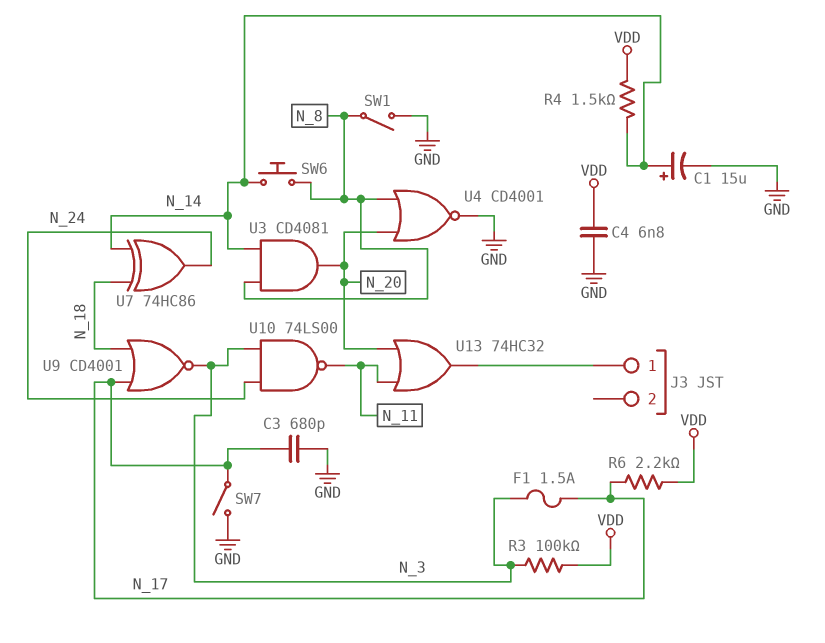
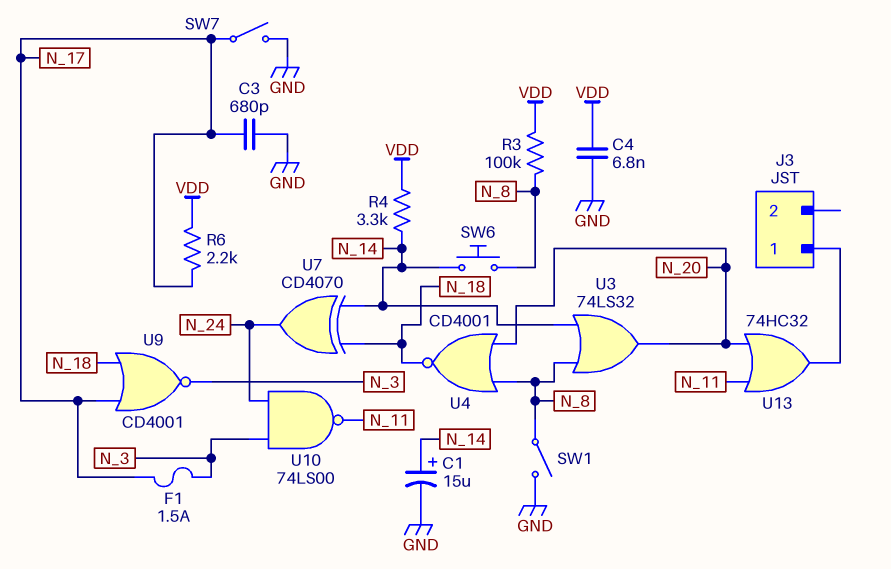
R3: 100k (N_3, VDD) -> 100k (N_8, VDD)
R4: 1.5k (N_14, VDD) -> 3.3k (N_14, VDD)
U3: AND CD4081 (in N_8, in N_14, out N_20) -> OR 74LS32 (in N_8, in N_14, out N_20)
U4: NOR CD4001 (in N_8, in N_20, out GND) -> NOR CD4001 (in N_8, in N_20, out N_18)
U7: XOR 74HC86 (in N_14, in N_18, out N_24) -> XOR CD4070 (in N_14, in N_18, out N_24)

